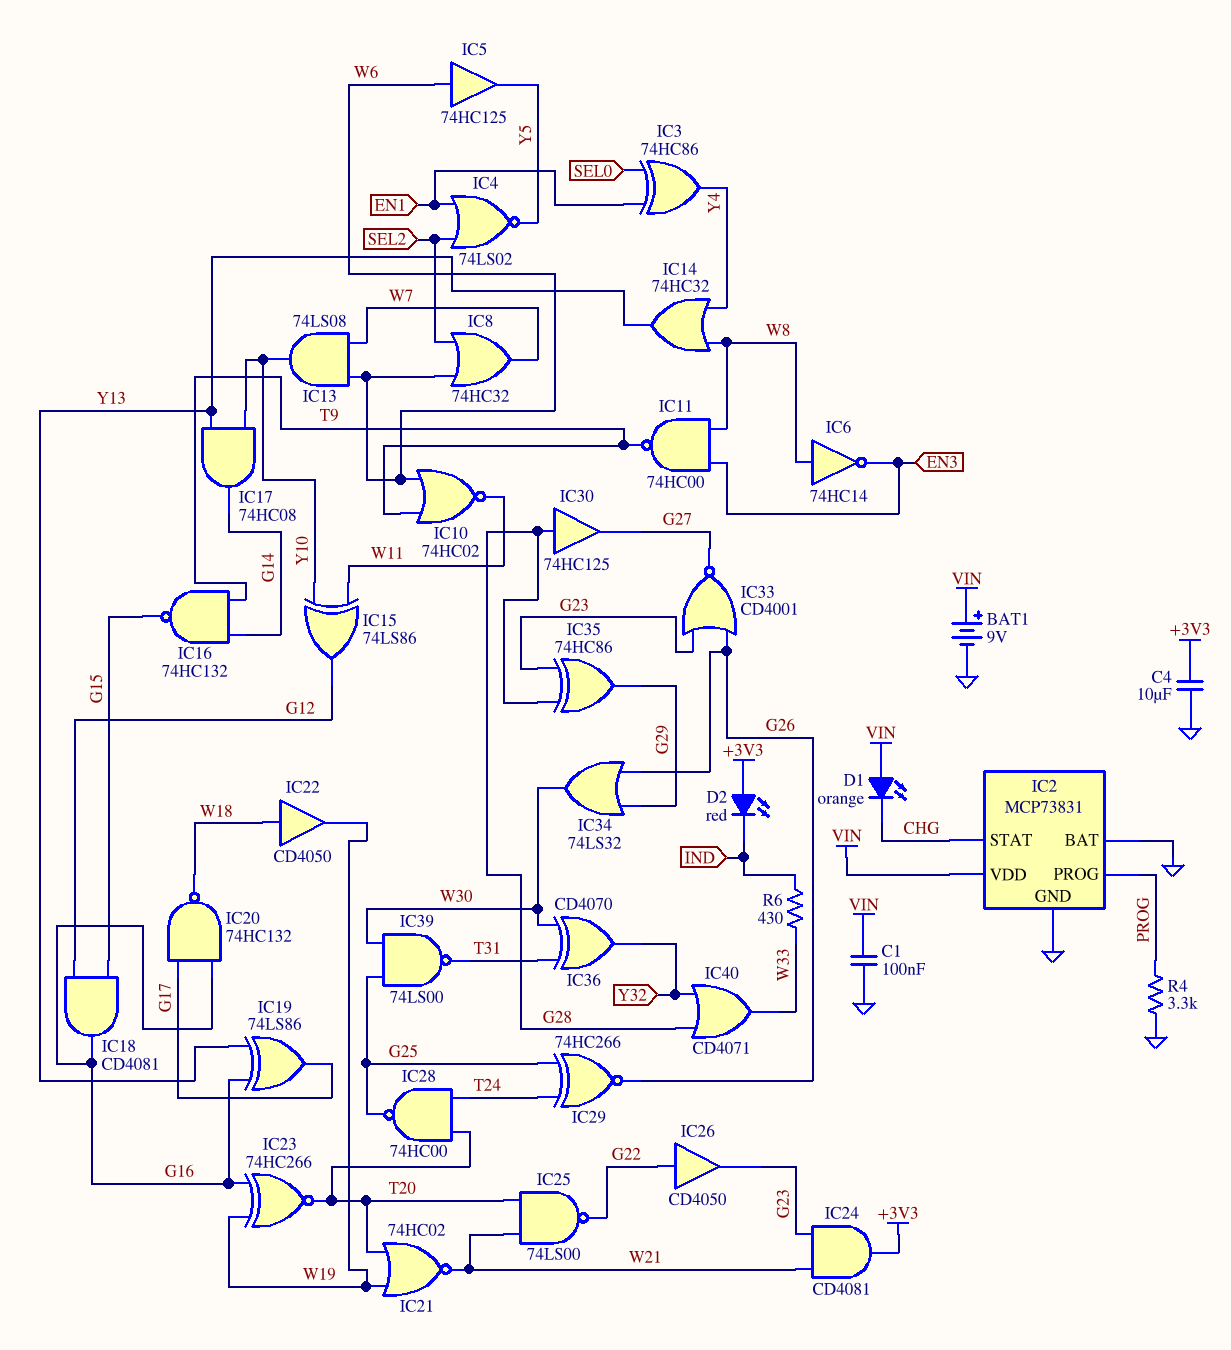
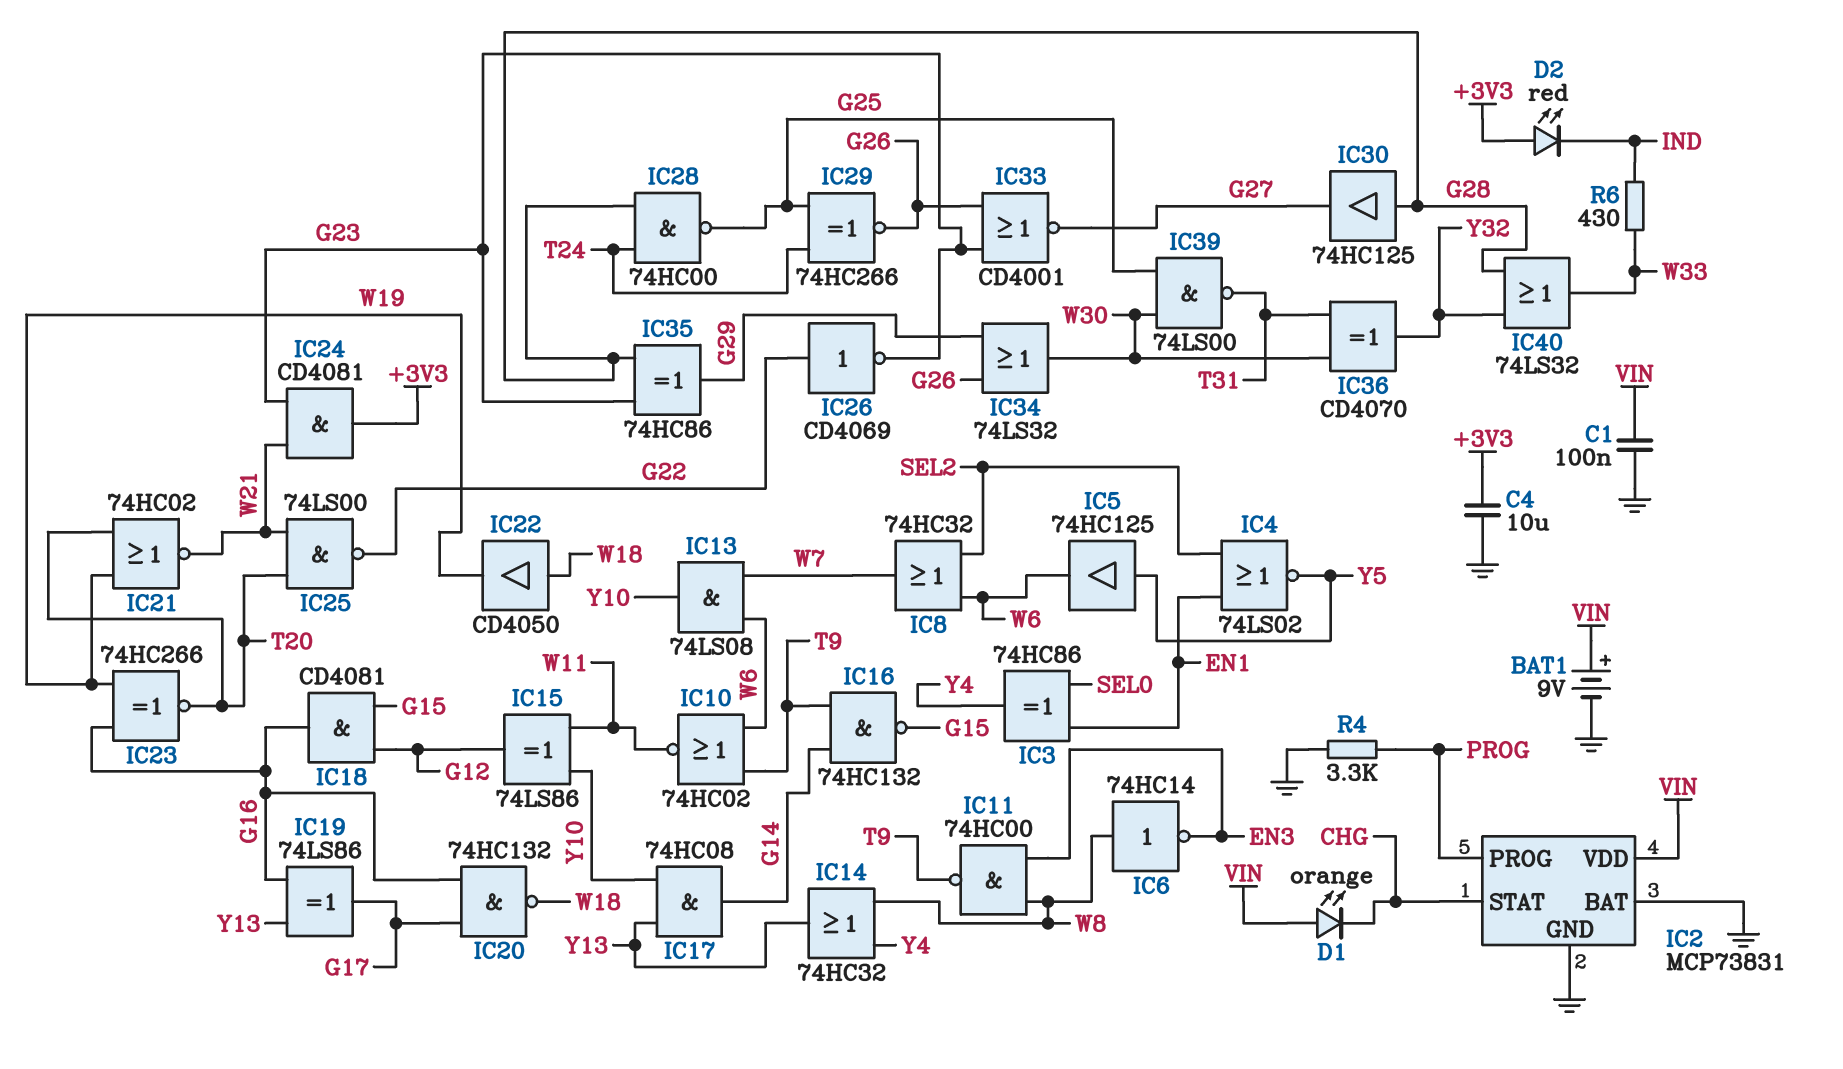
IC5: buffer 74HC125 (in W6, out Y5) -> buffer 74HC125 (in Y5, out W6)
IC26: buffer CD4050 (in G22, out G23) -> NOT CD4069 (in G22, out G23)
IC28: NAND 74HC00 (in T20, in T24, out G25) -> NAND 74HC00 (in G28, in T24, out G25)
IC40: OR CD4071 (in G28, in Y32, out W33) -> OR 74LS32 (in G28, in Y32, out W33)

